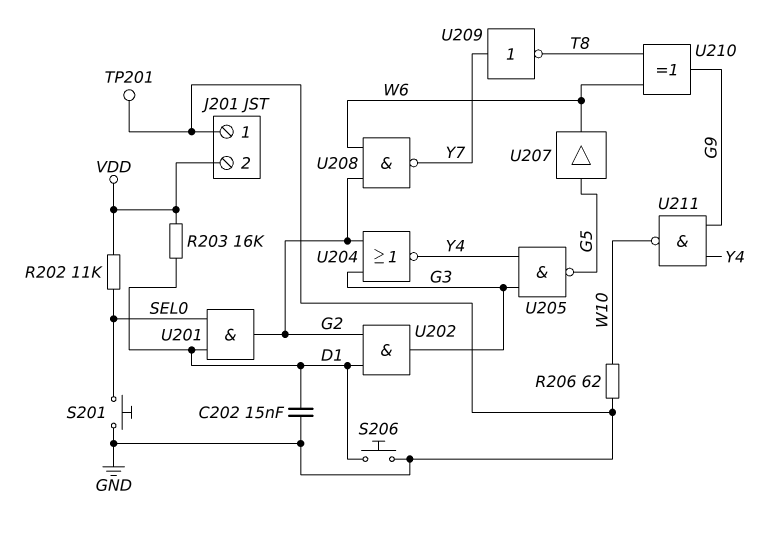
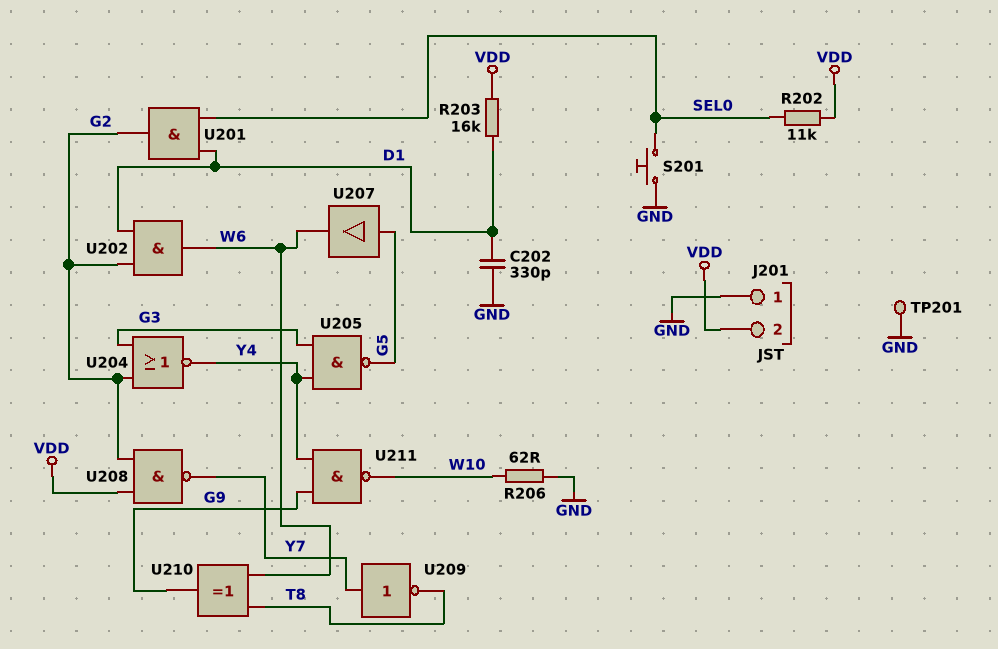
C202: 15nF (D1, GND) -> 330pF (D1, GND)
S206: button (D1, GND) -> none
U202: AND (in D1, in G2, out G3) -> AND (in D1, in G2, out W6)
U208: NAND (in G2, in W6, out Y7) -> NAND (in G2, in VDD, out Y7)

